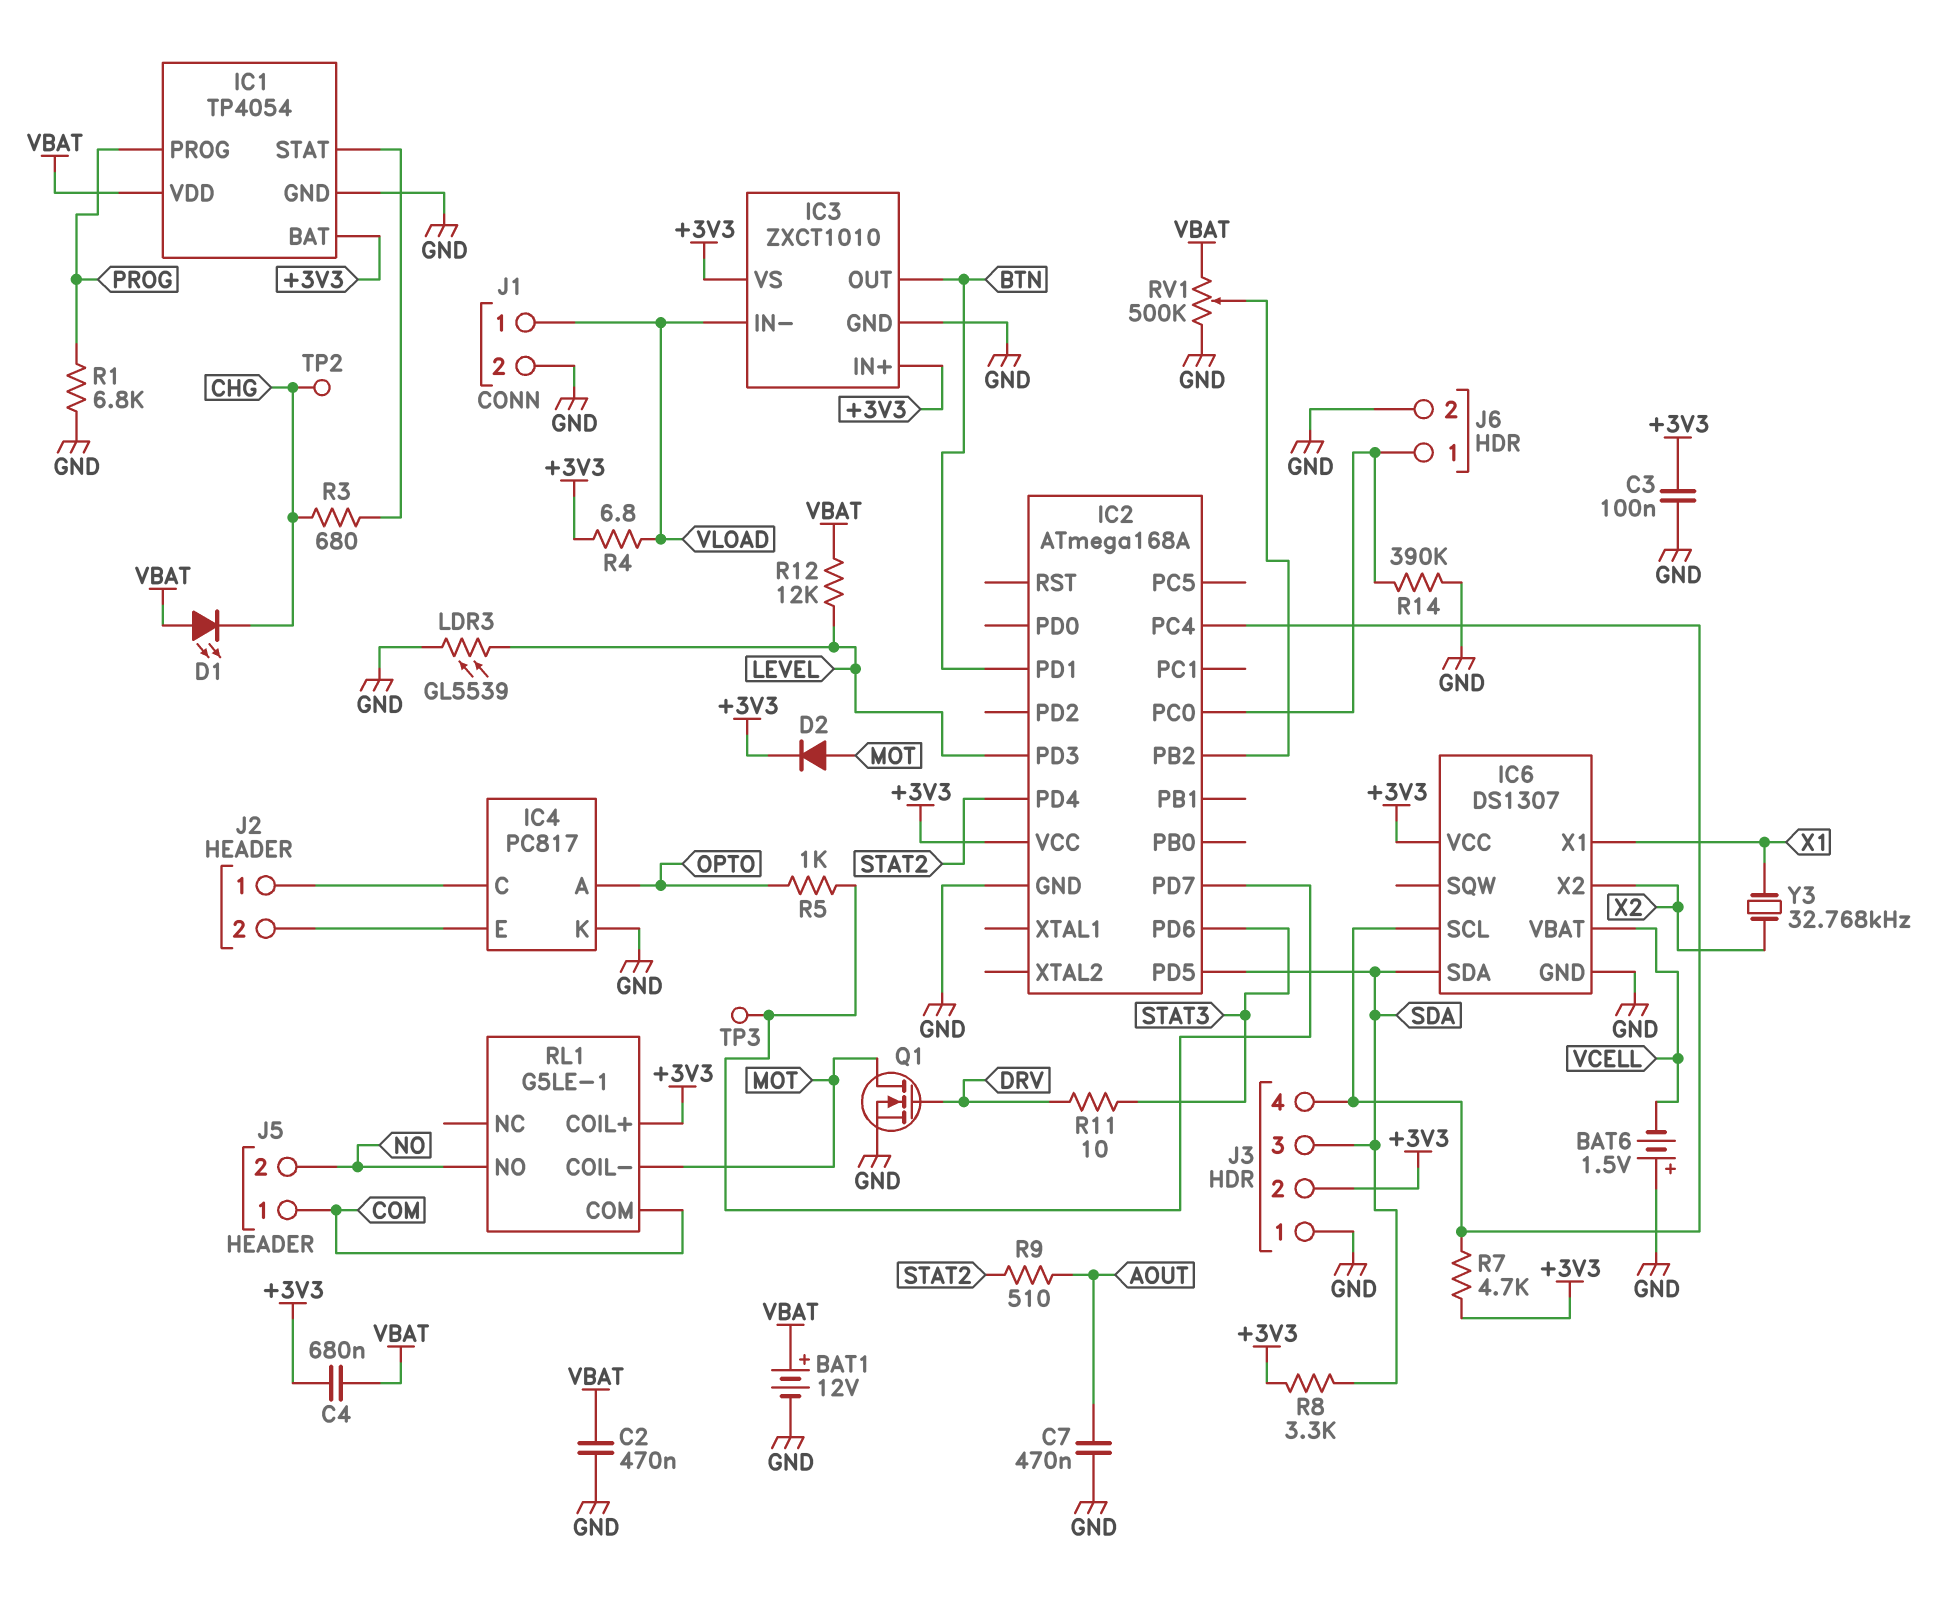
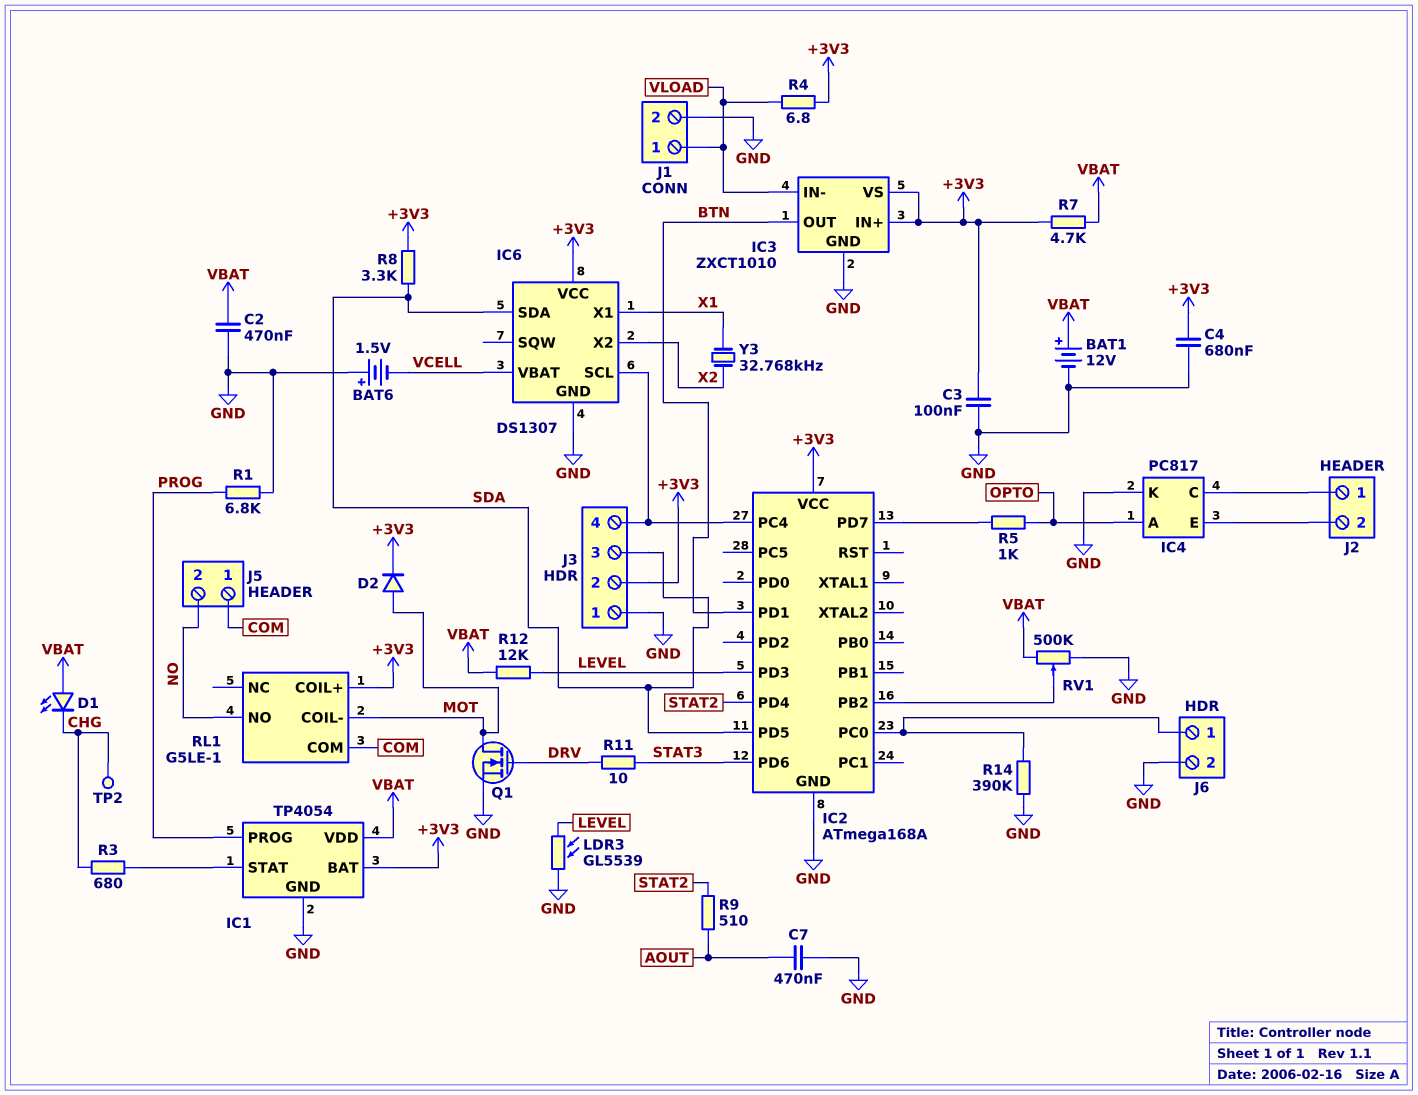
C4: 680nF (+3V3, VBAT) -> 680nF (+3V3, GND)
R7: 4.7k (+3V3, IC2/PC4) -> 4.7k (+3V3, VBAT)
TP3: test point (IC2/PD7) -> none

